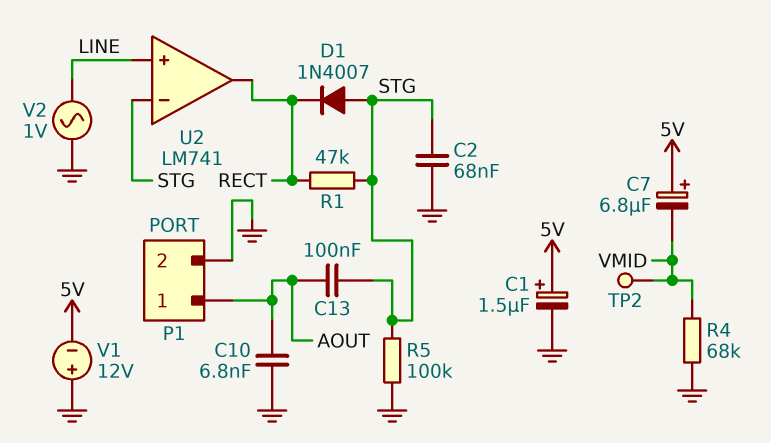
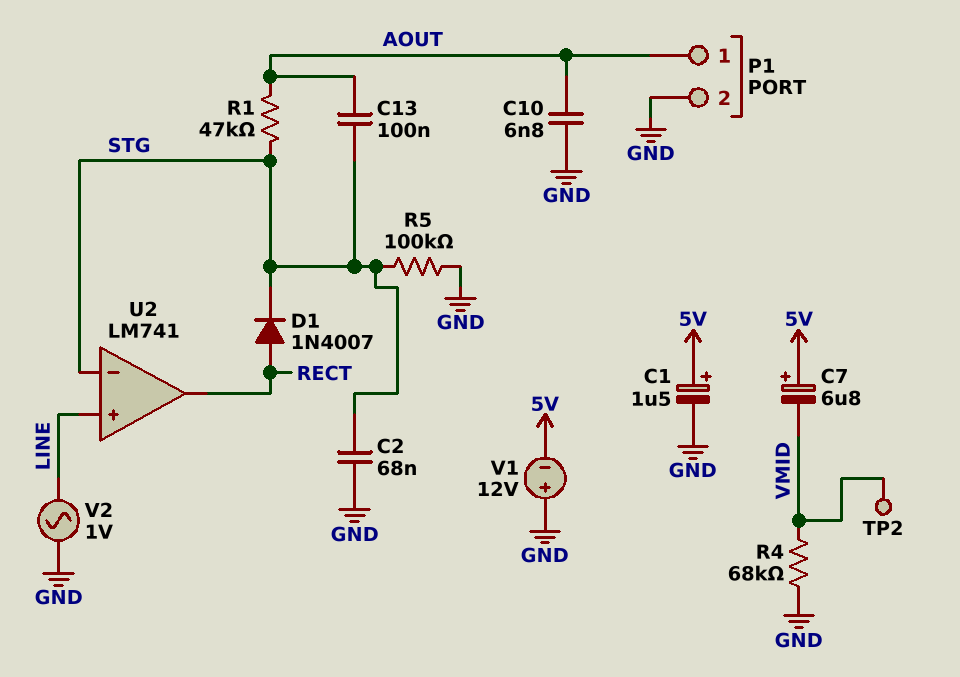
D1: diode 1N4007 (A STG, K RECT) -> diode 1N4007 (A RECT, K STG)
R1: 47k (RECT, STG) -> 47k (AOUT, STG)

